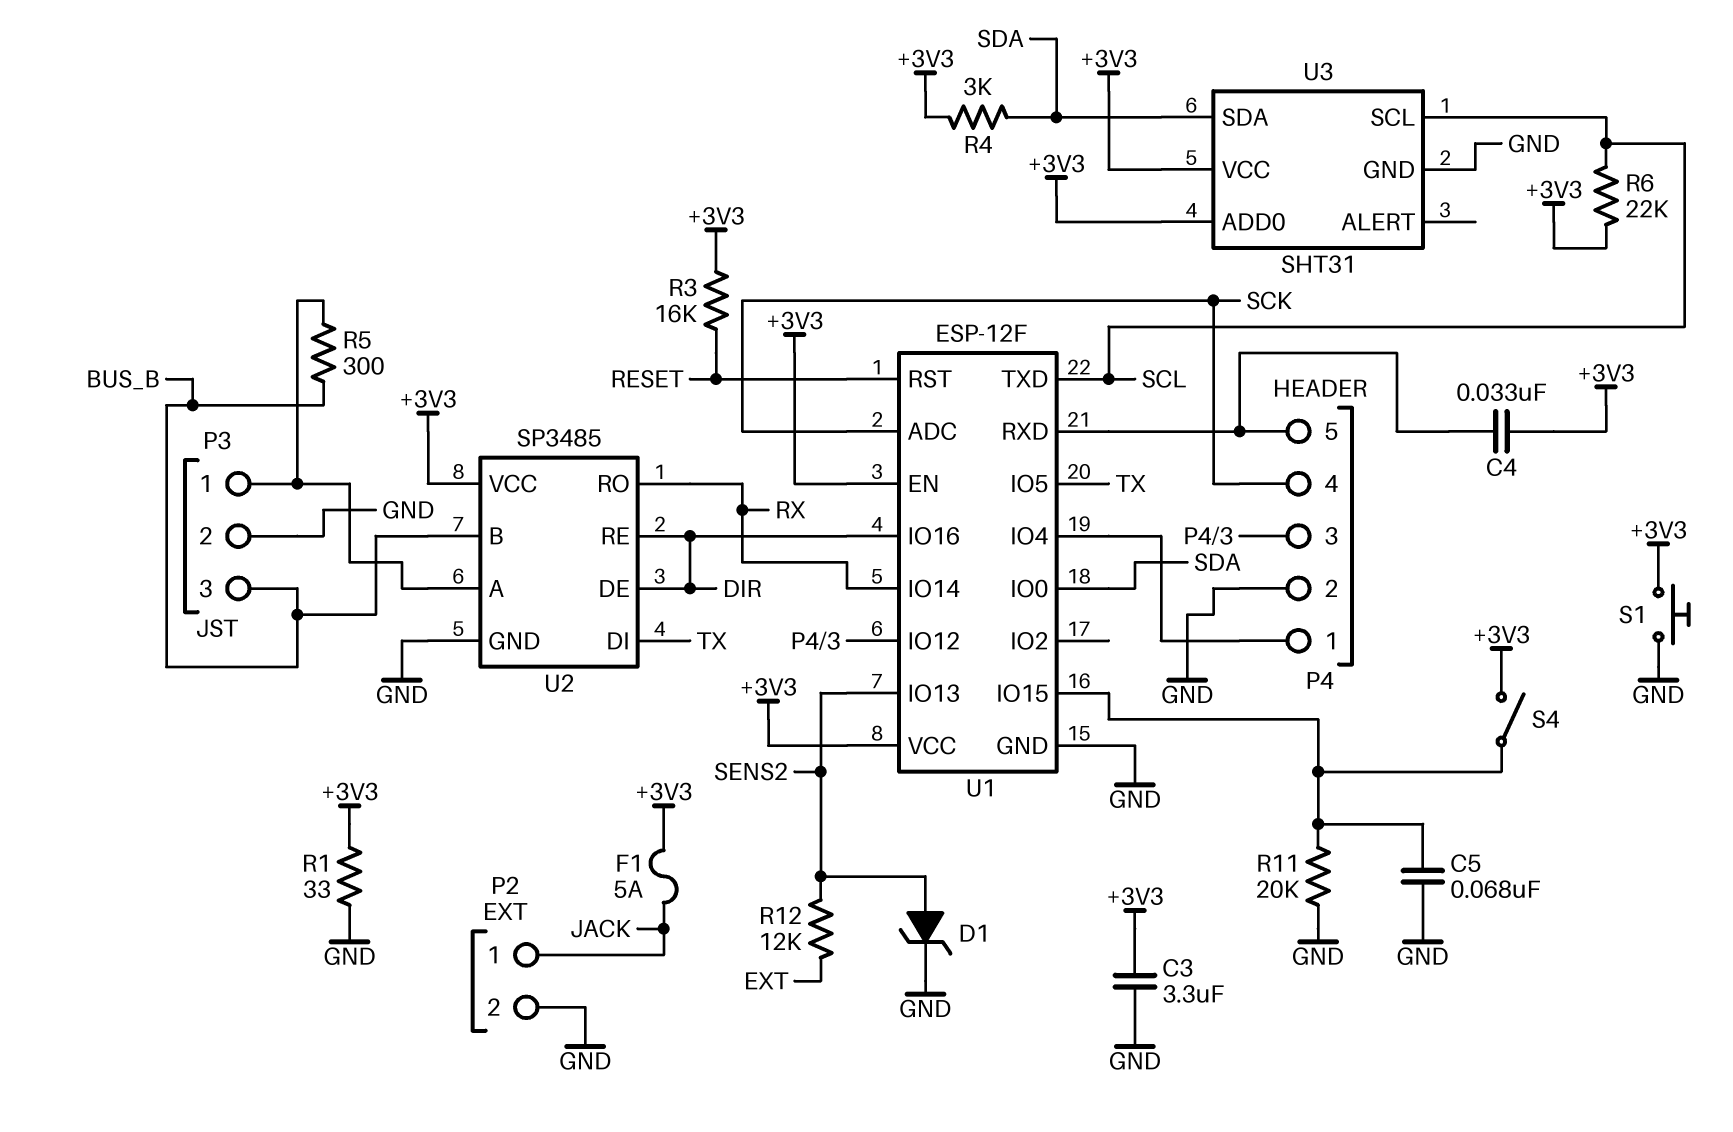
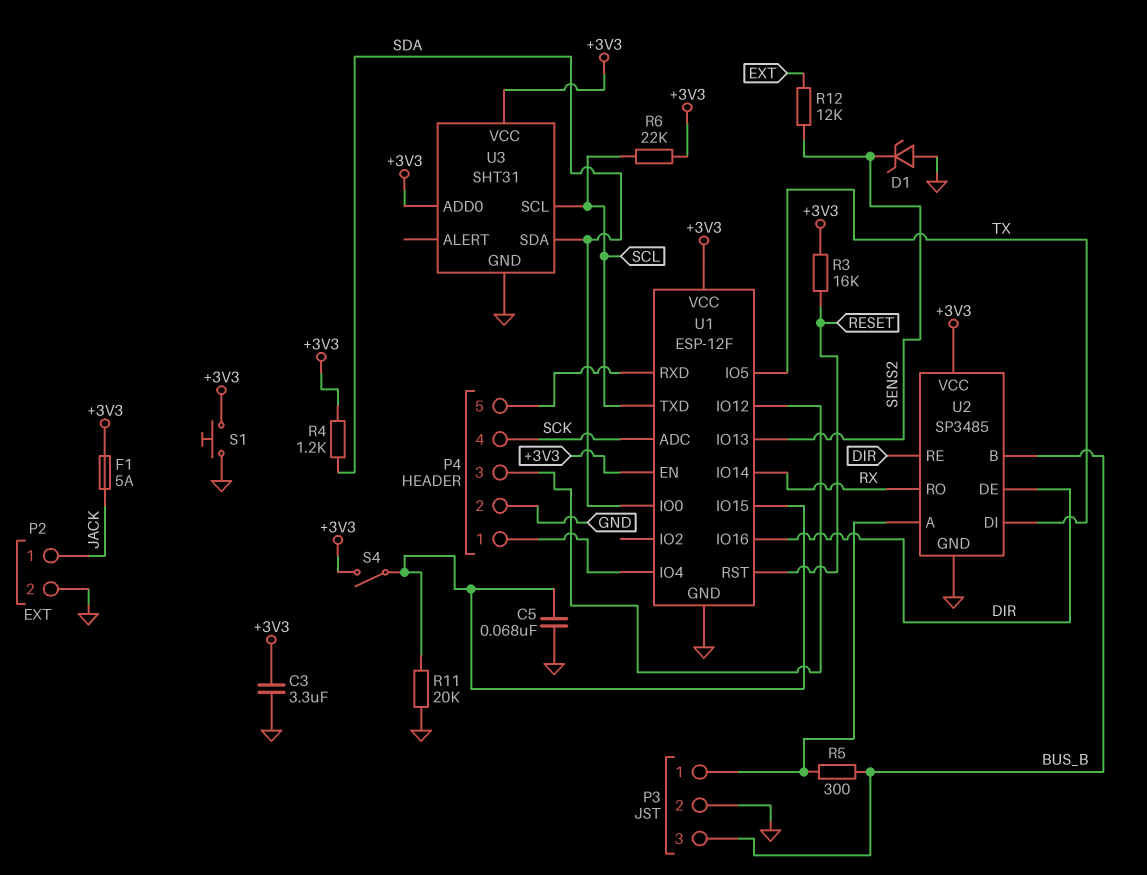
C4: 33nF (+3V3, P4/5) -> none
D1: zener (A SENS2, K GND) -> zener (A GND, K SENS2)
R1: 33 (+3V3, GND) -> none
R4: 3k (+3V3, SDA) -> 1.2k (+3V3, SDA)

